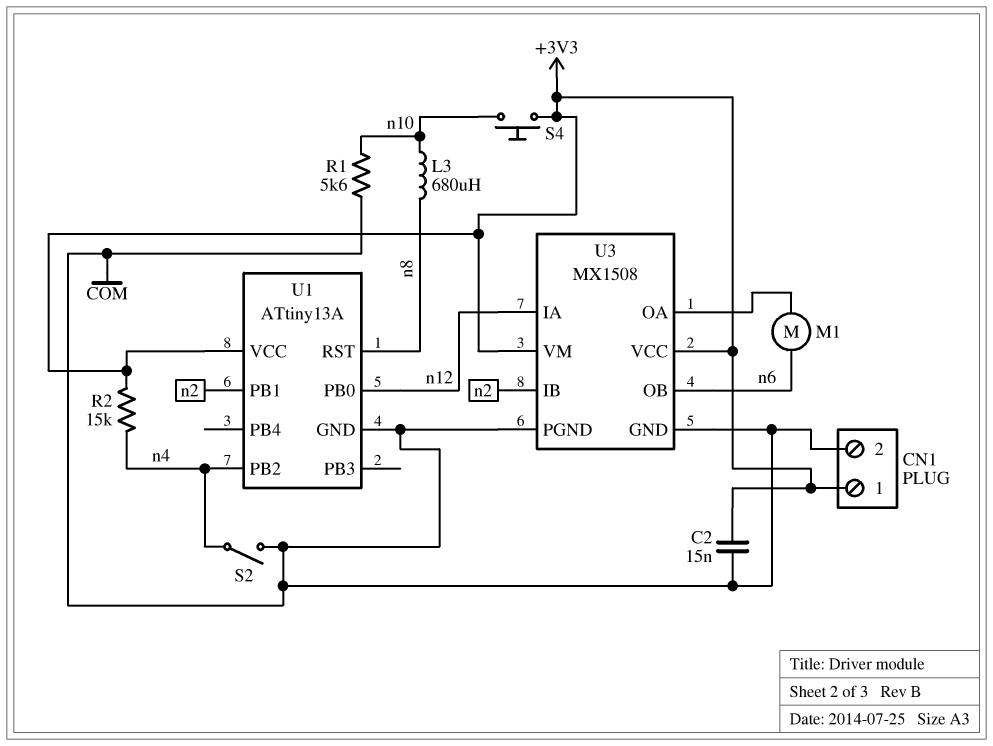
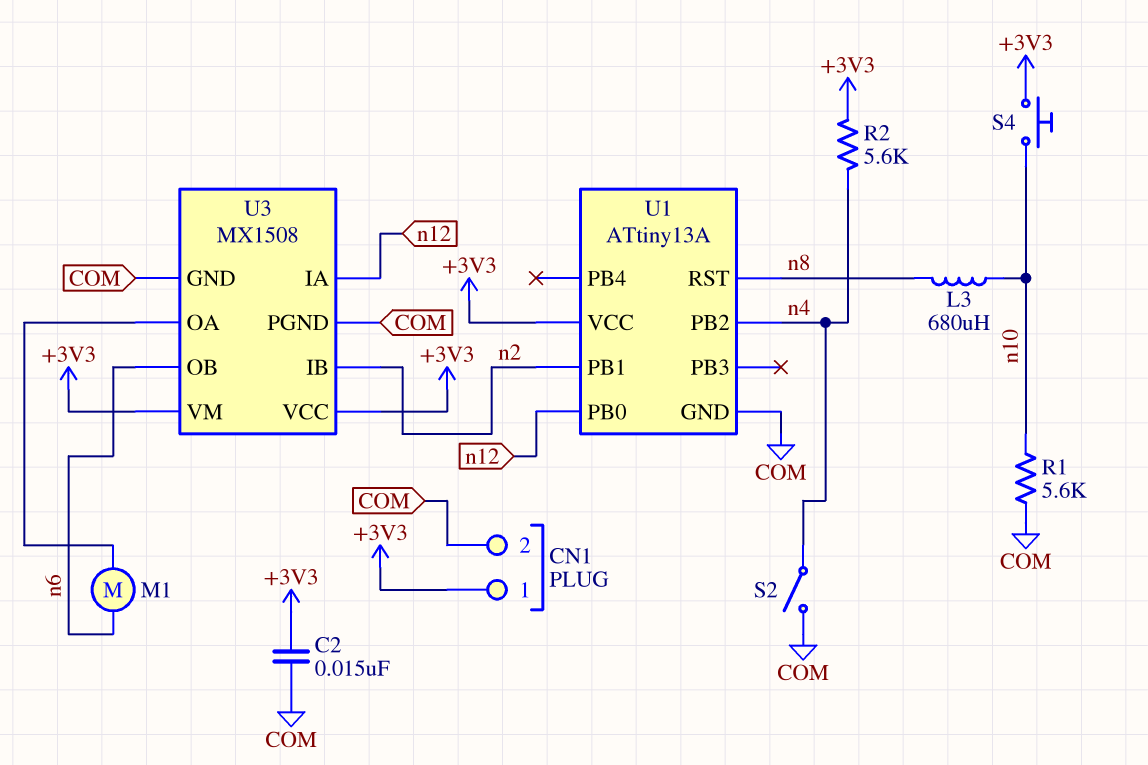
R2: 15k (+3V3, n4) -> 5.6k (+3V3, n4)

